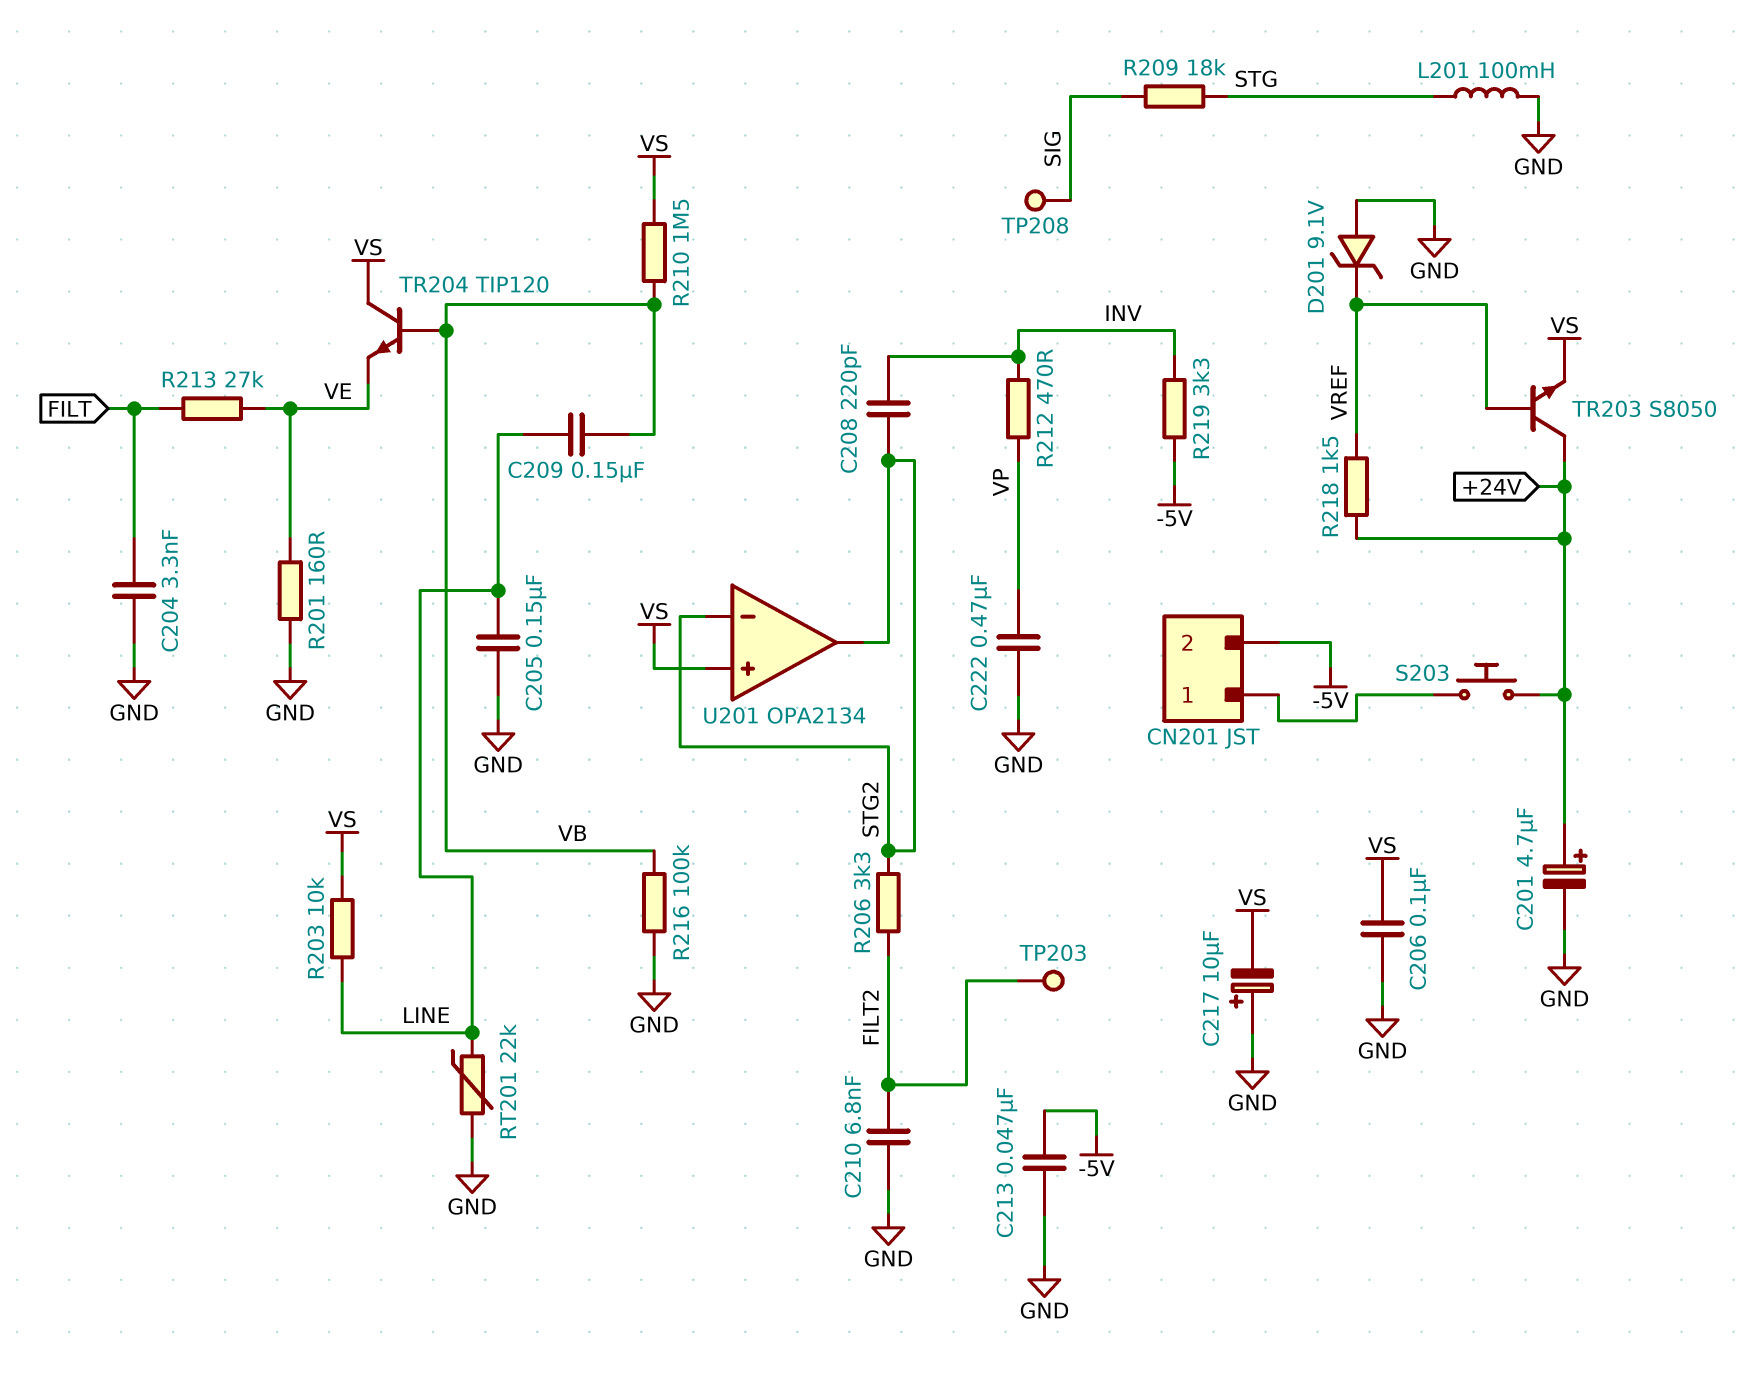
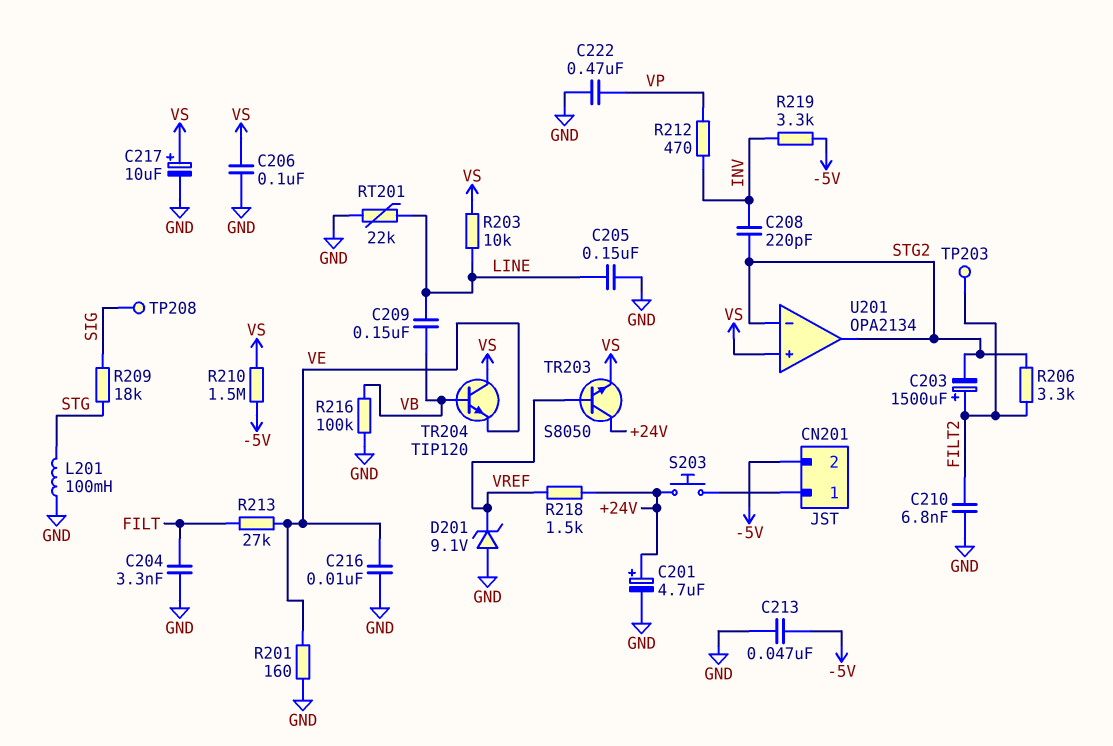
C203: none -> 1500uF (plus FILT2, minus STG2)
C216: none -> 10nF (GND, VE)
C217: 10uF (plus GND, minus VS) -> 10uF (plus VS, minus GND)
R210: 1.5M (VB, VS) -> 1.5M (-5V, VS)

